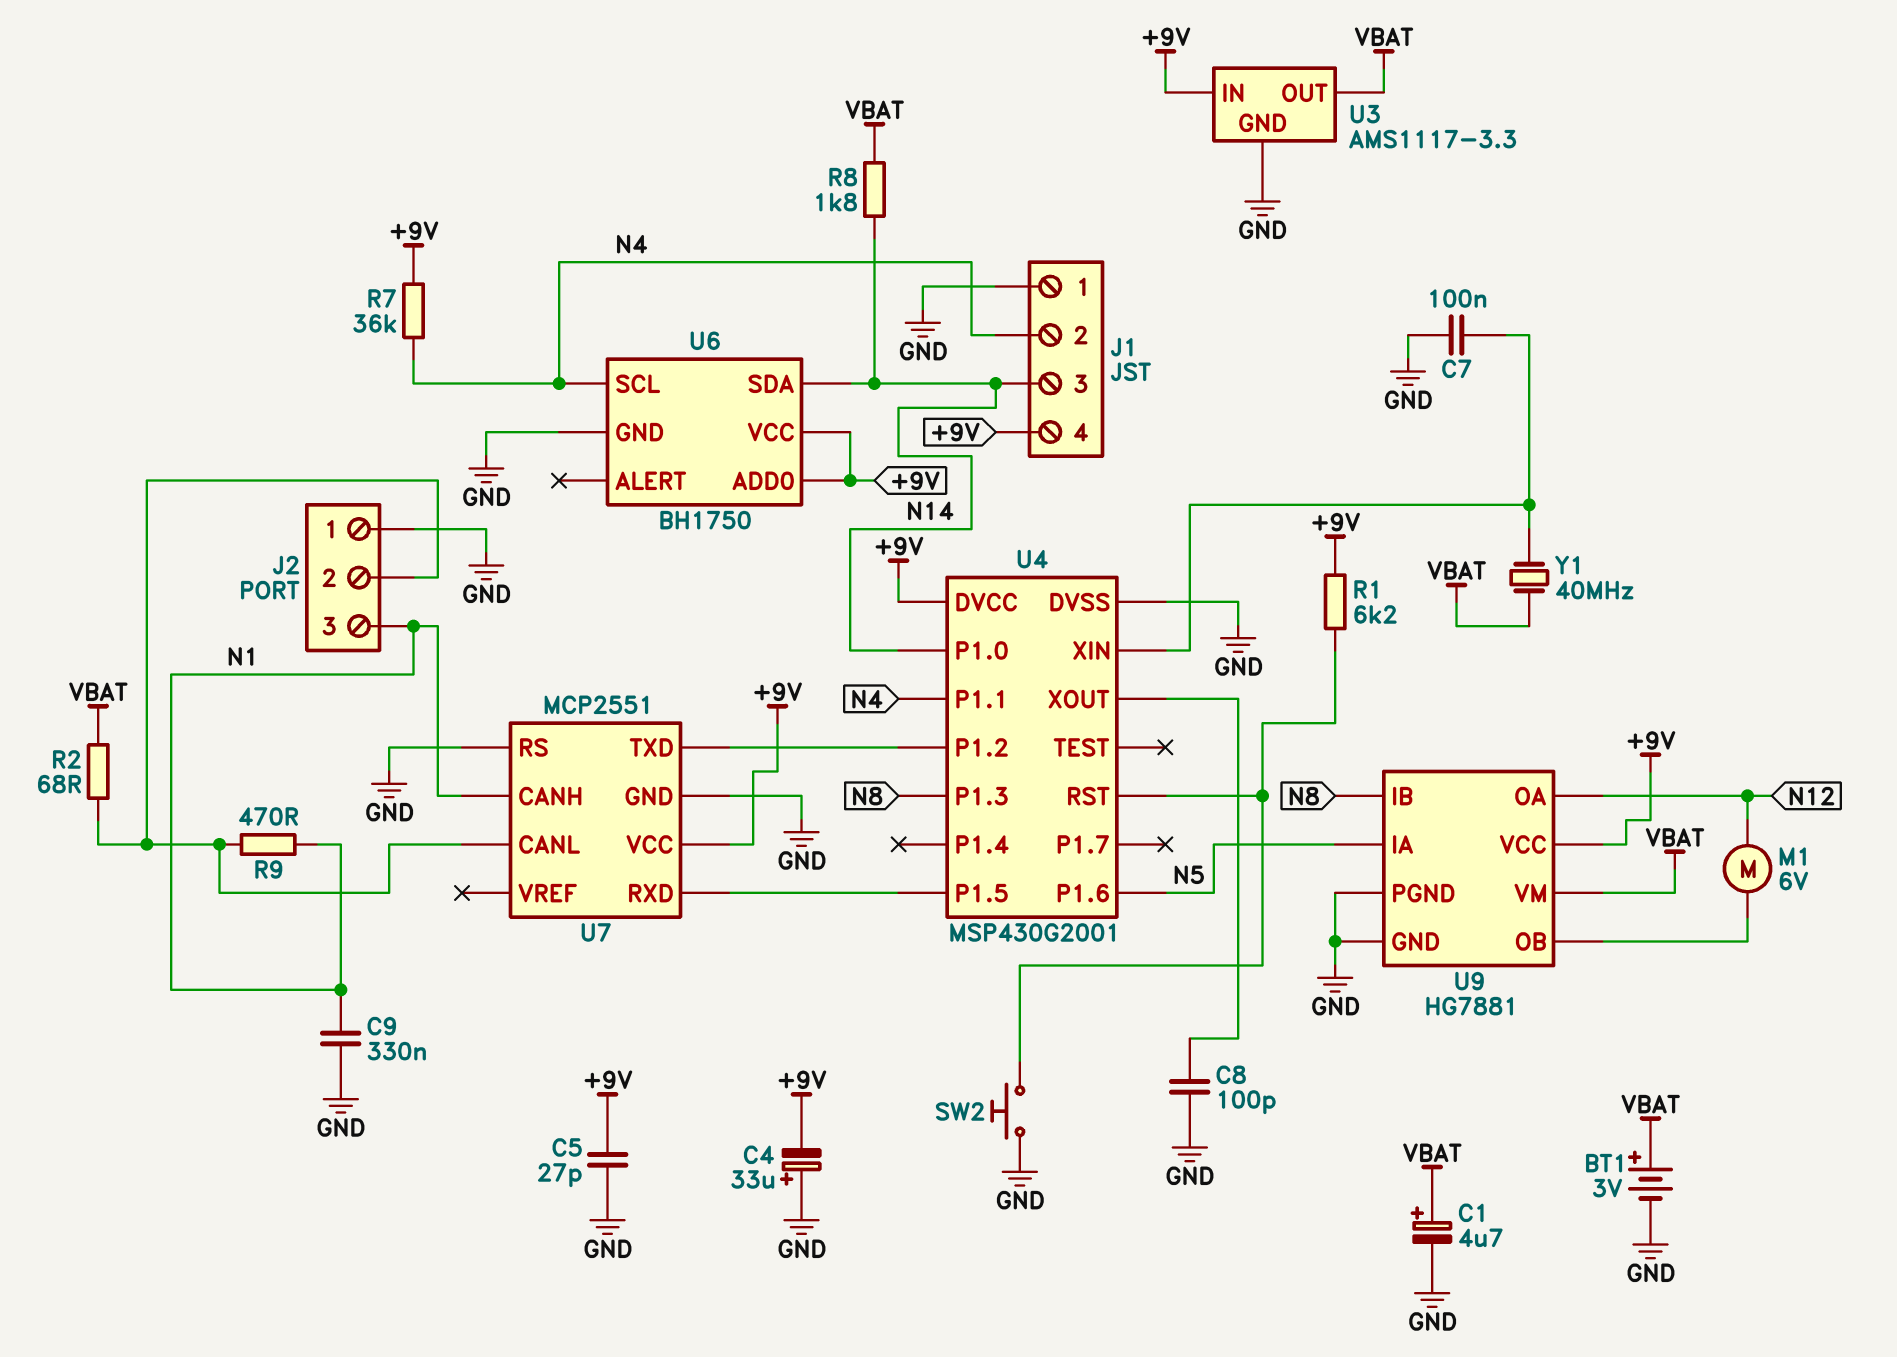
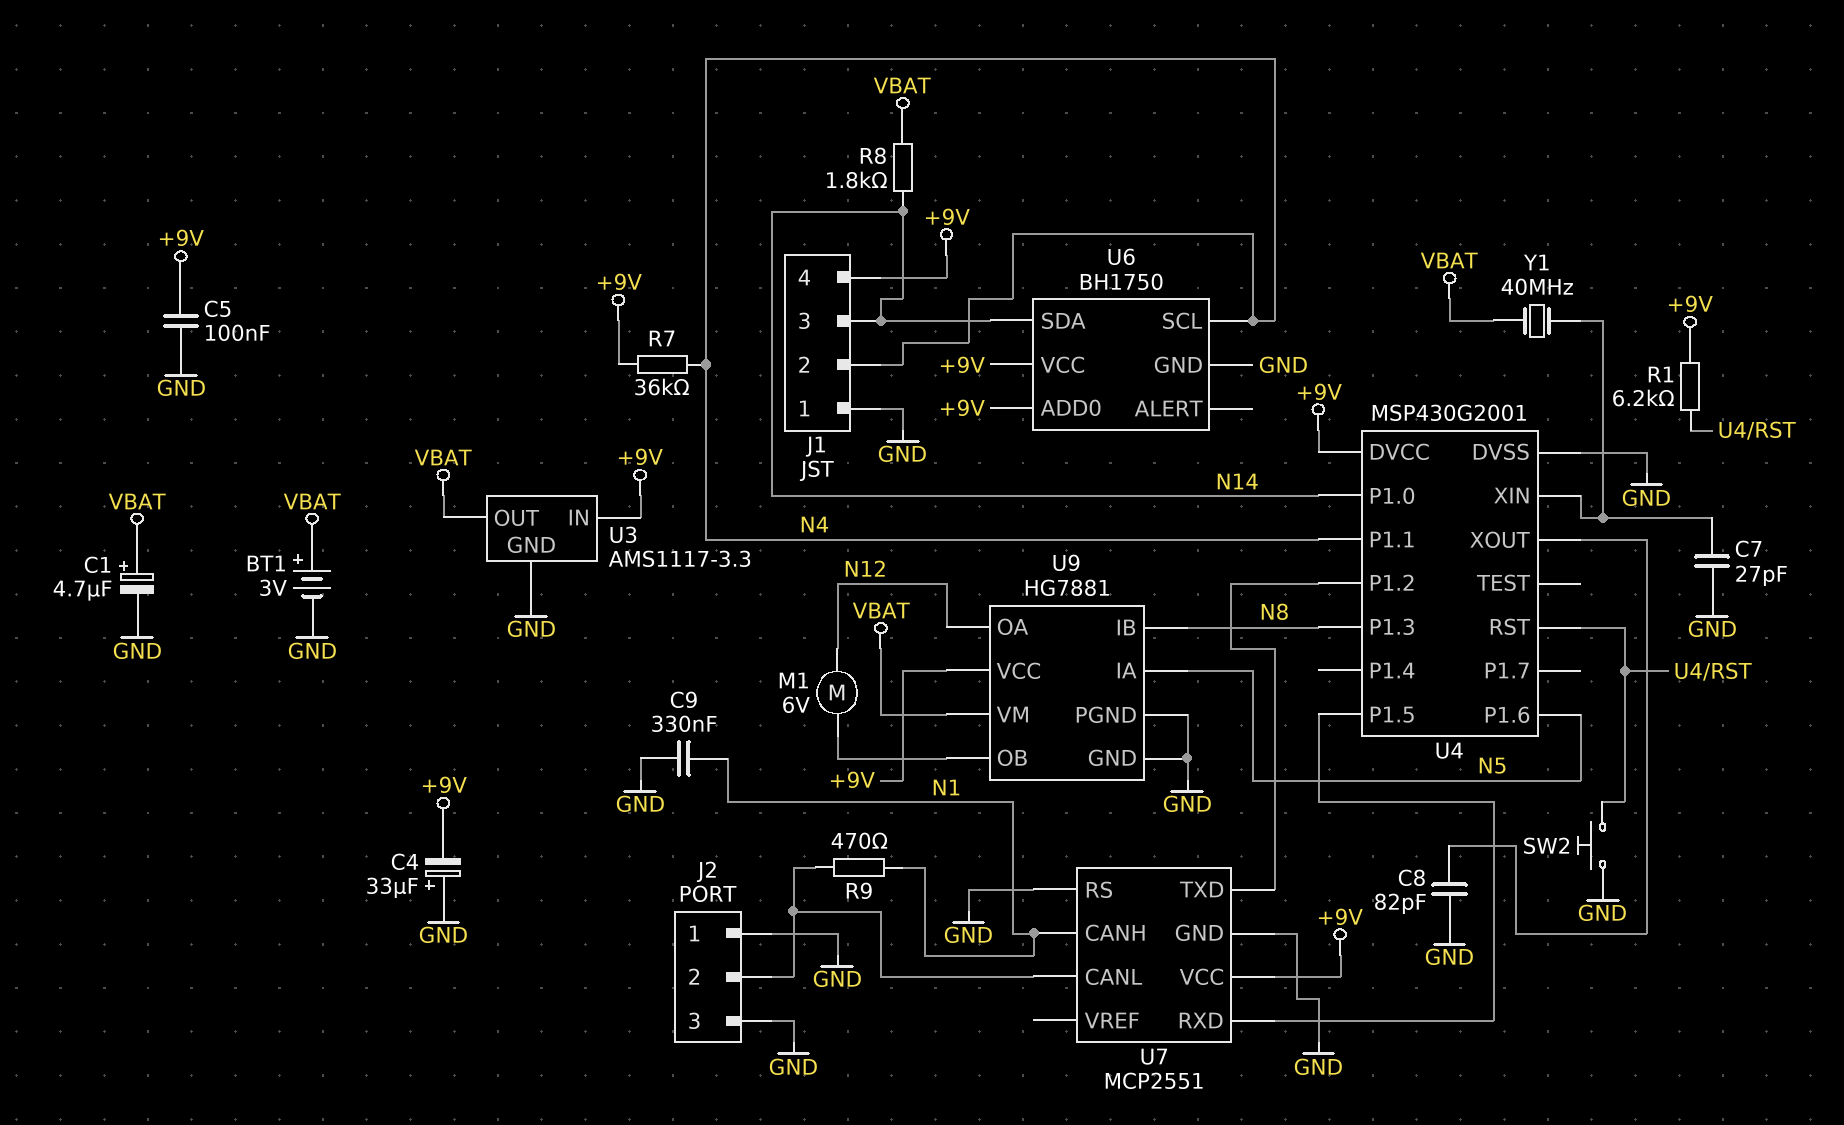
C5: 27pF (+9V, GND) -> 100nF (+9V, GND)
C7: 100nF (GND, U4/XIN) -> 27pF (GND, U4/XIN)
C8: 100pF (GND, U4/XOUT) -> 82pF (GND, U4/XOUT)
J2 pin 3: N1 -> GND
R2: 68 (J2/2, VBAT) -> none

